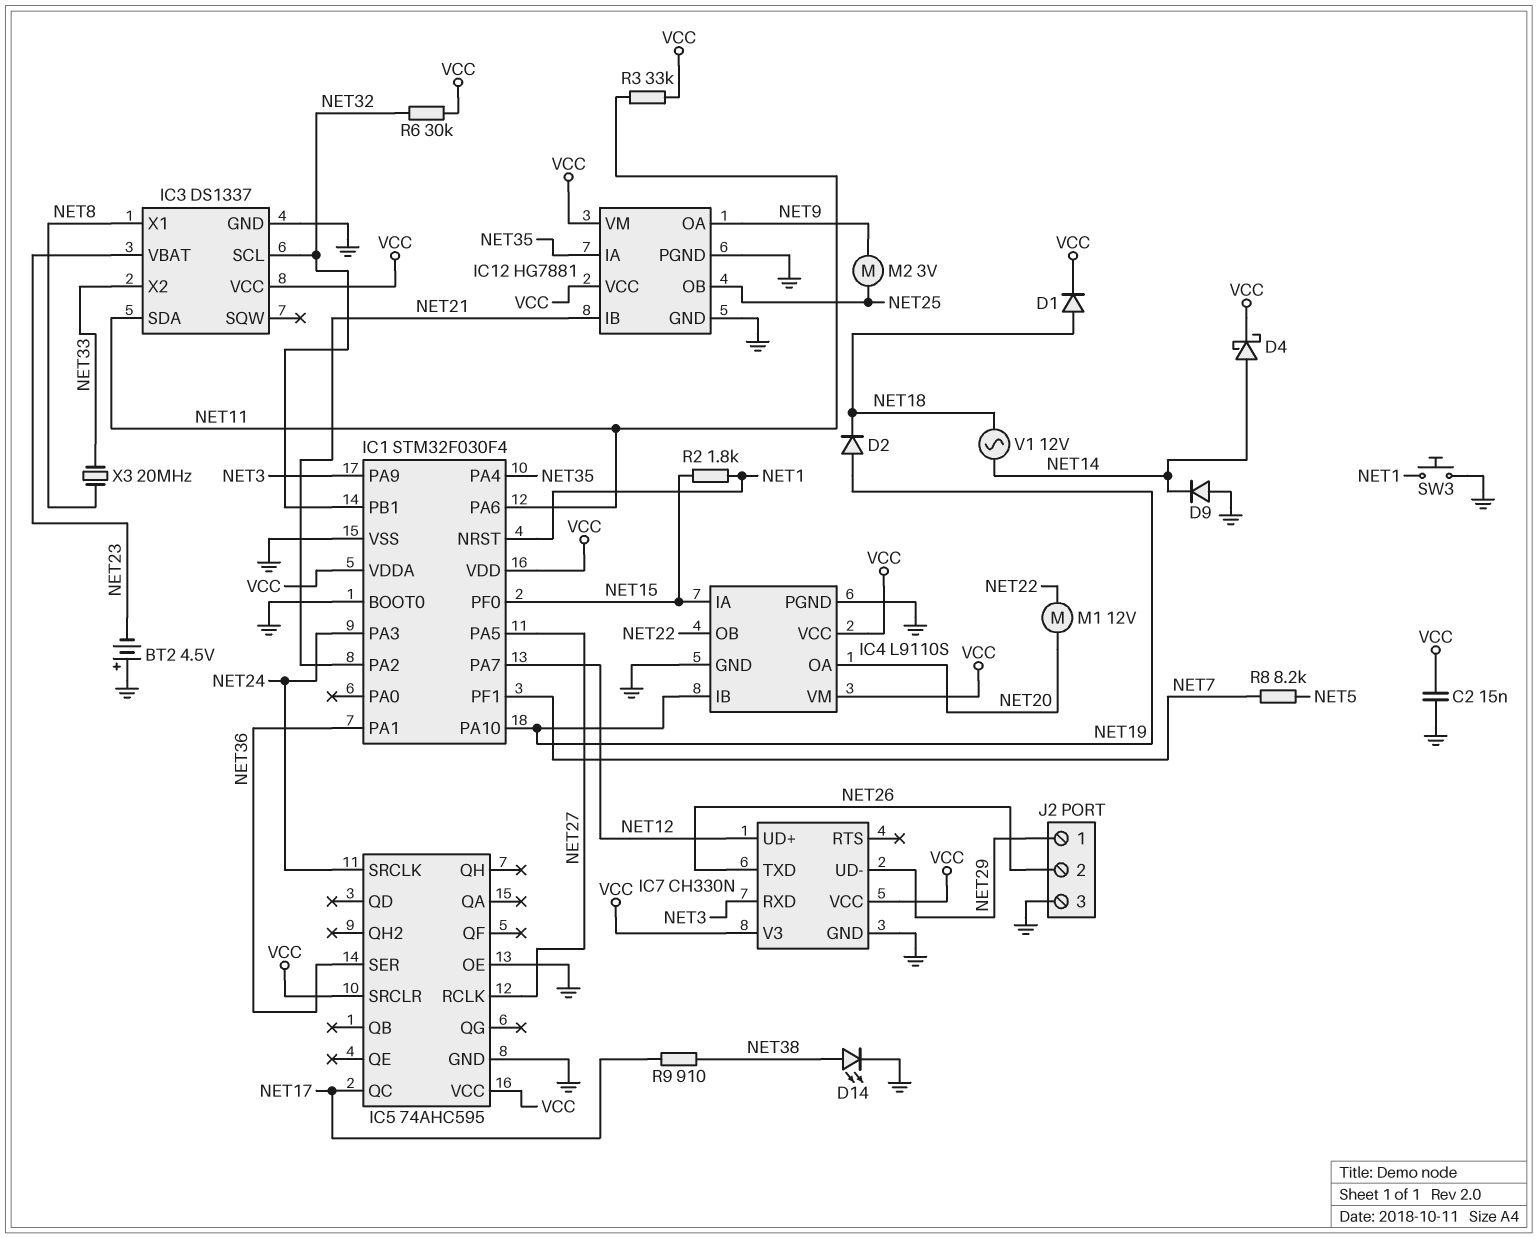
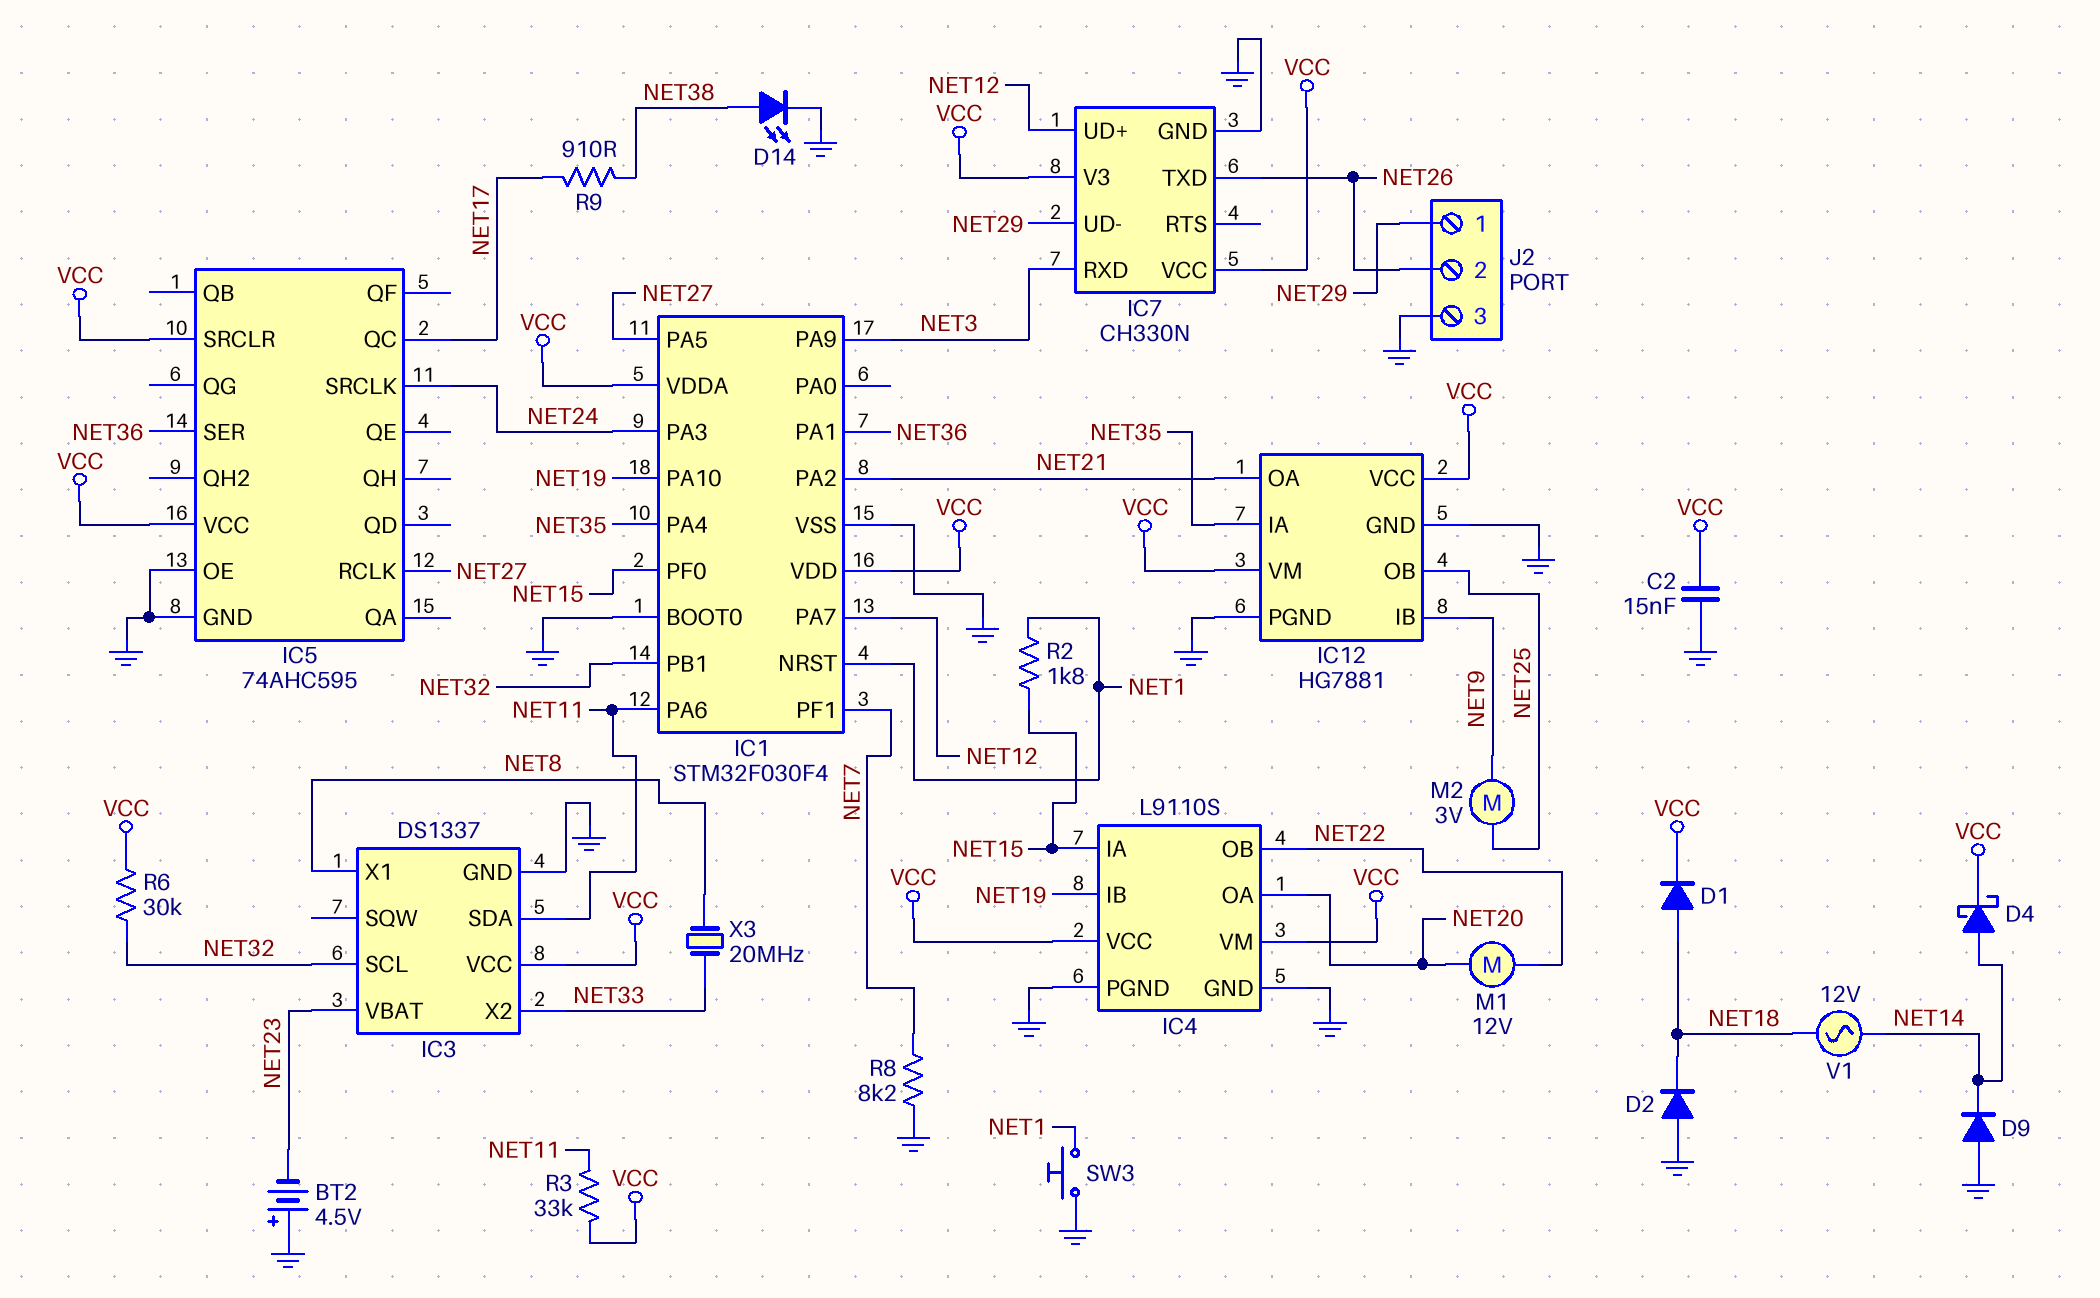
D2: diode (A NET19, K NET18) -> diode (A GND, K NET18)
IC12 pin IB: NET21 -> NET9
IC12 pin OA: NET9 -> NET21
R8: 8.2k (NET5, NET7) -> 8.2k (GND, NET7)

